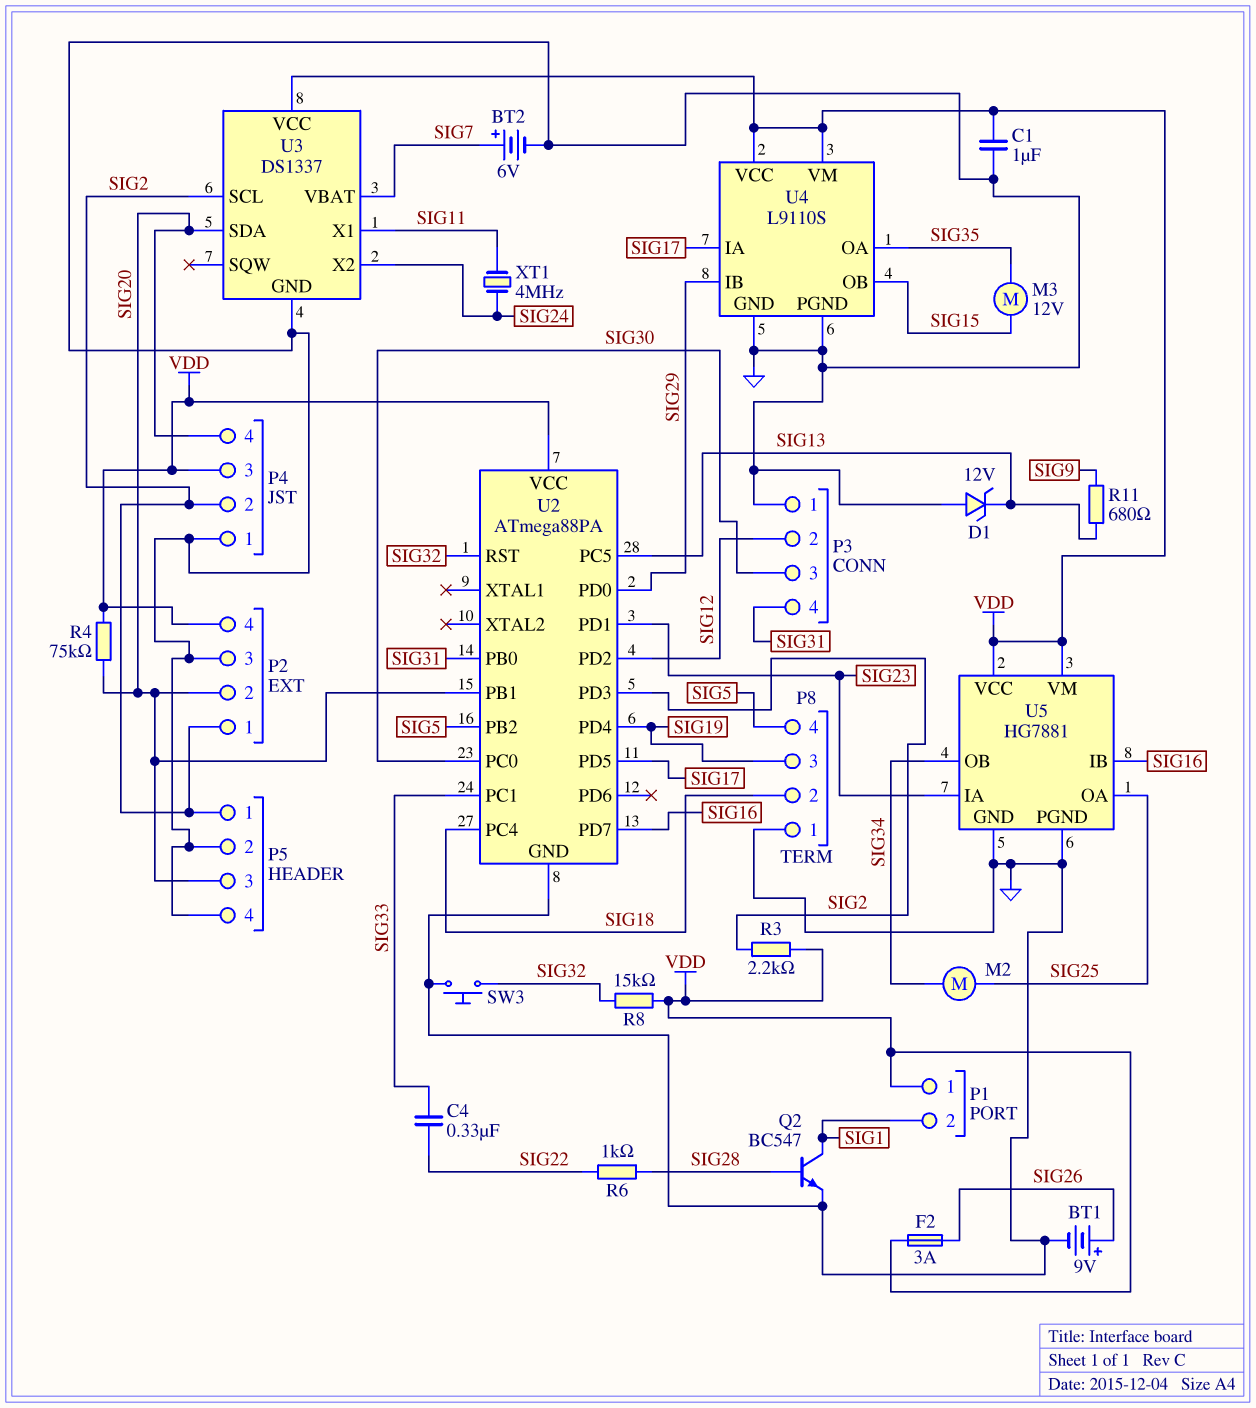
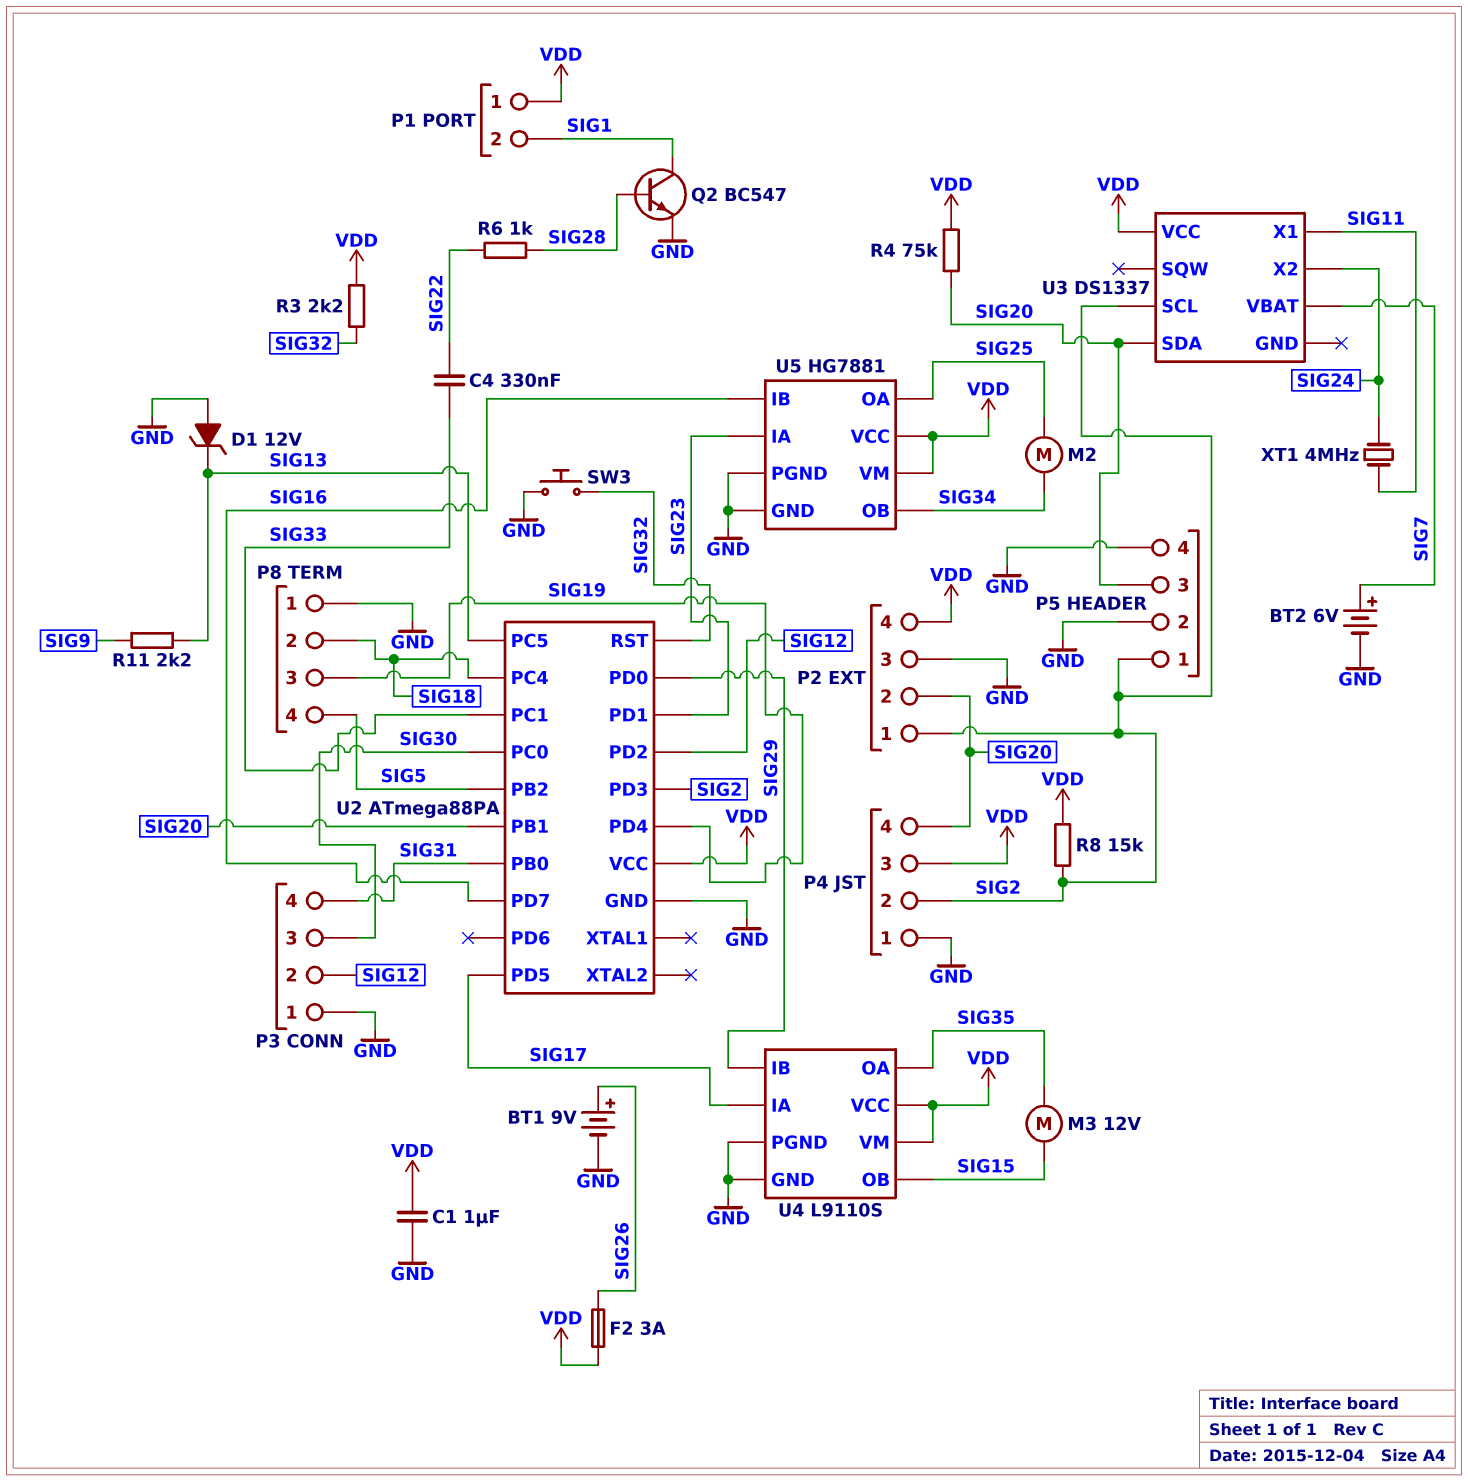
R3: 2.2k (SIG2, VDD) -> 2.2k (SIG32, VDD)
R8: 15k (SIG32, VDD) -> 15k (SIG2, VDD)
R11: 680 (SIG9, SIG13) -> 2.2k (SIG9, SIG13)
U3 pin GND: GND -> none

